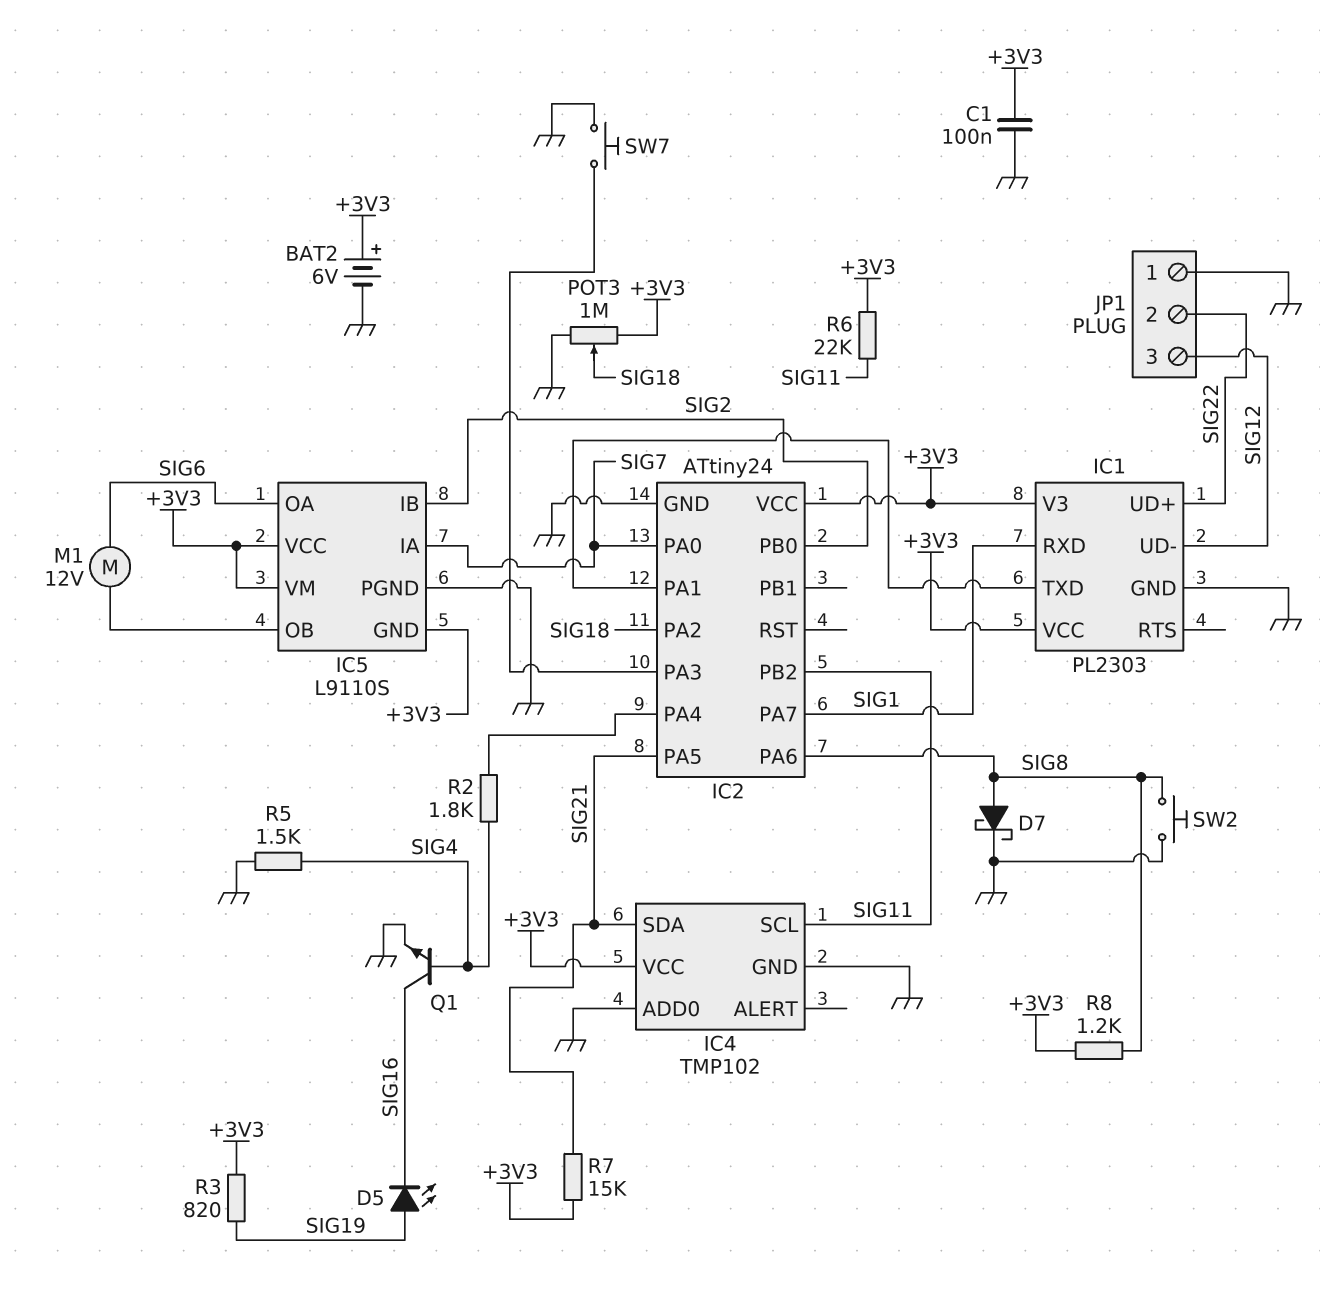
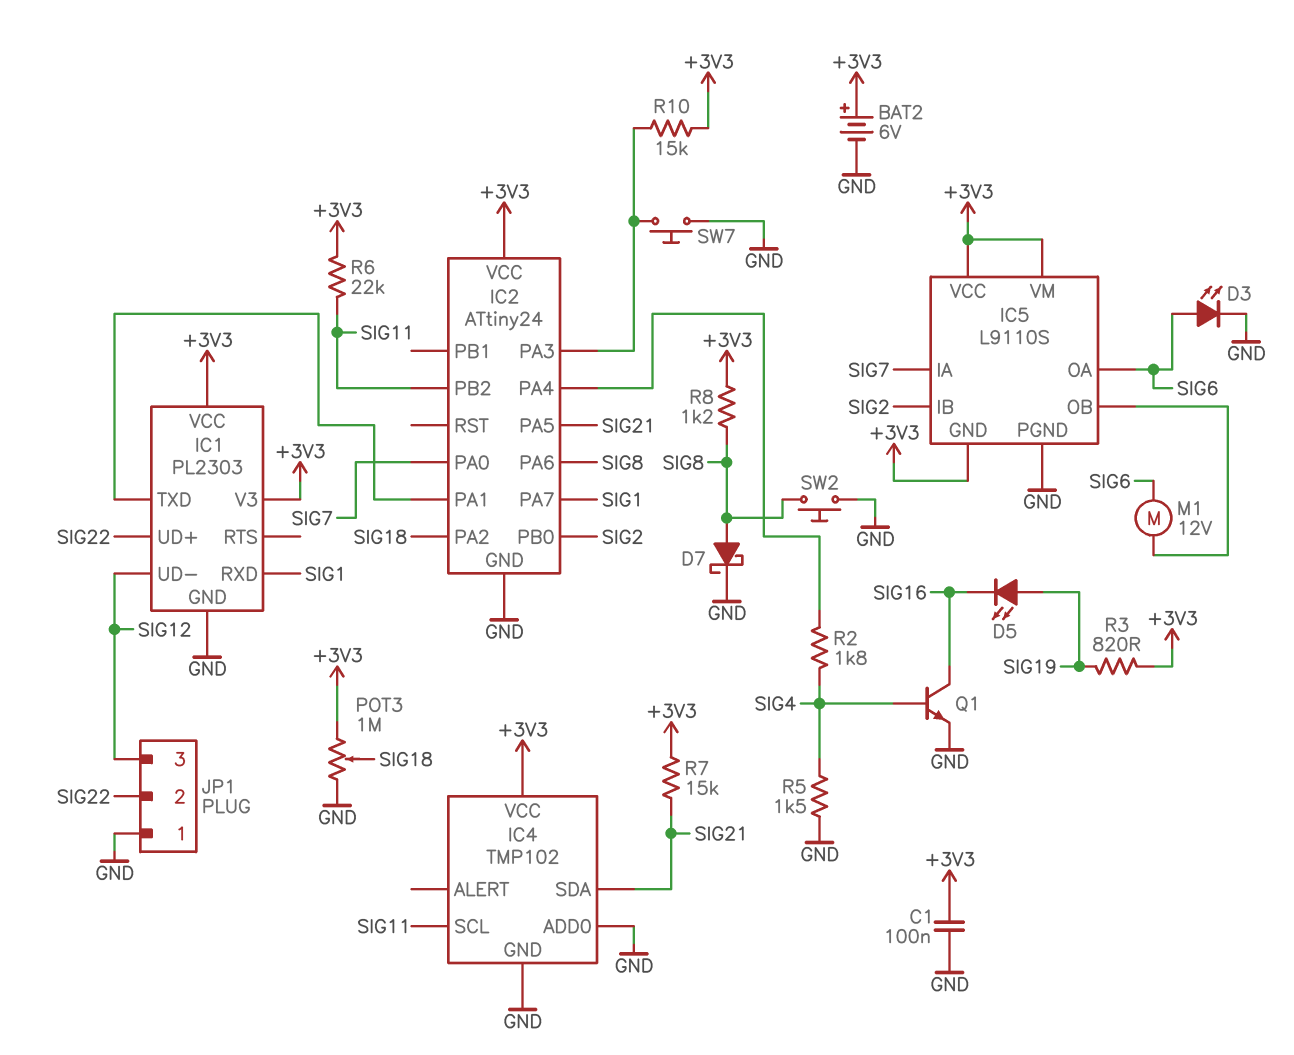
D3: none -> LED (A SIG6, K GND)
R10: none -> 15k (+3V3, IC2/PA3)

